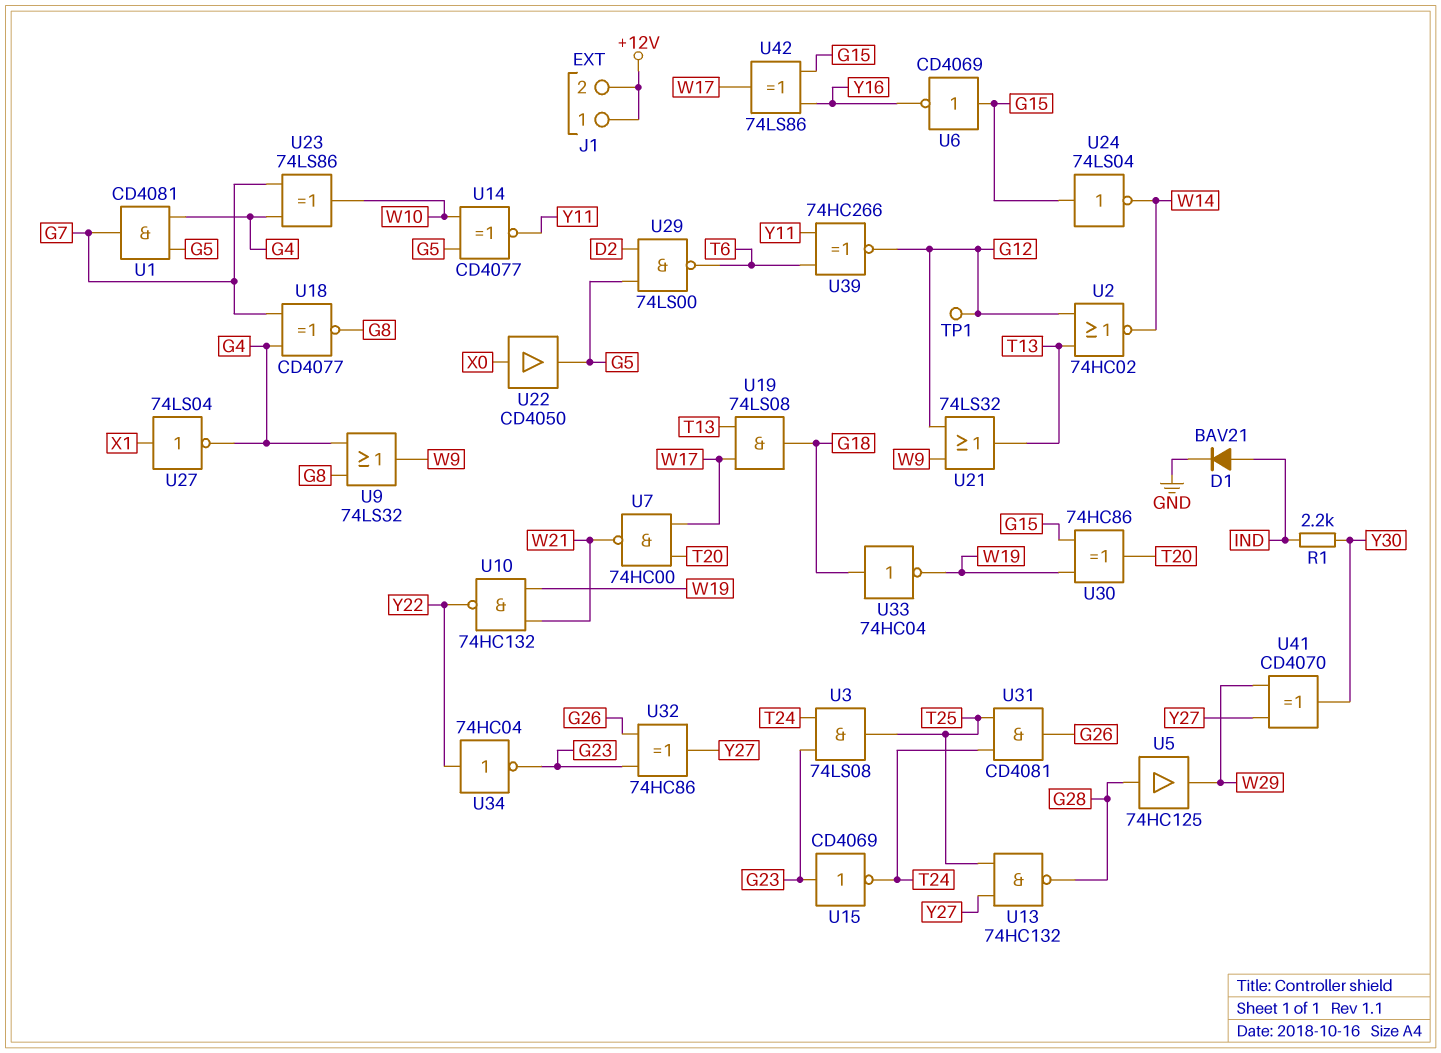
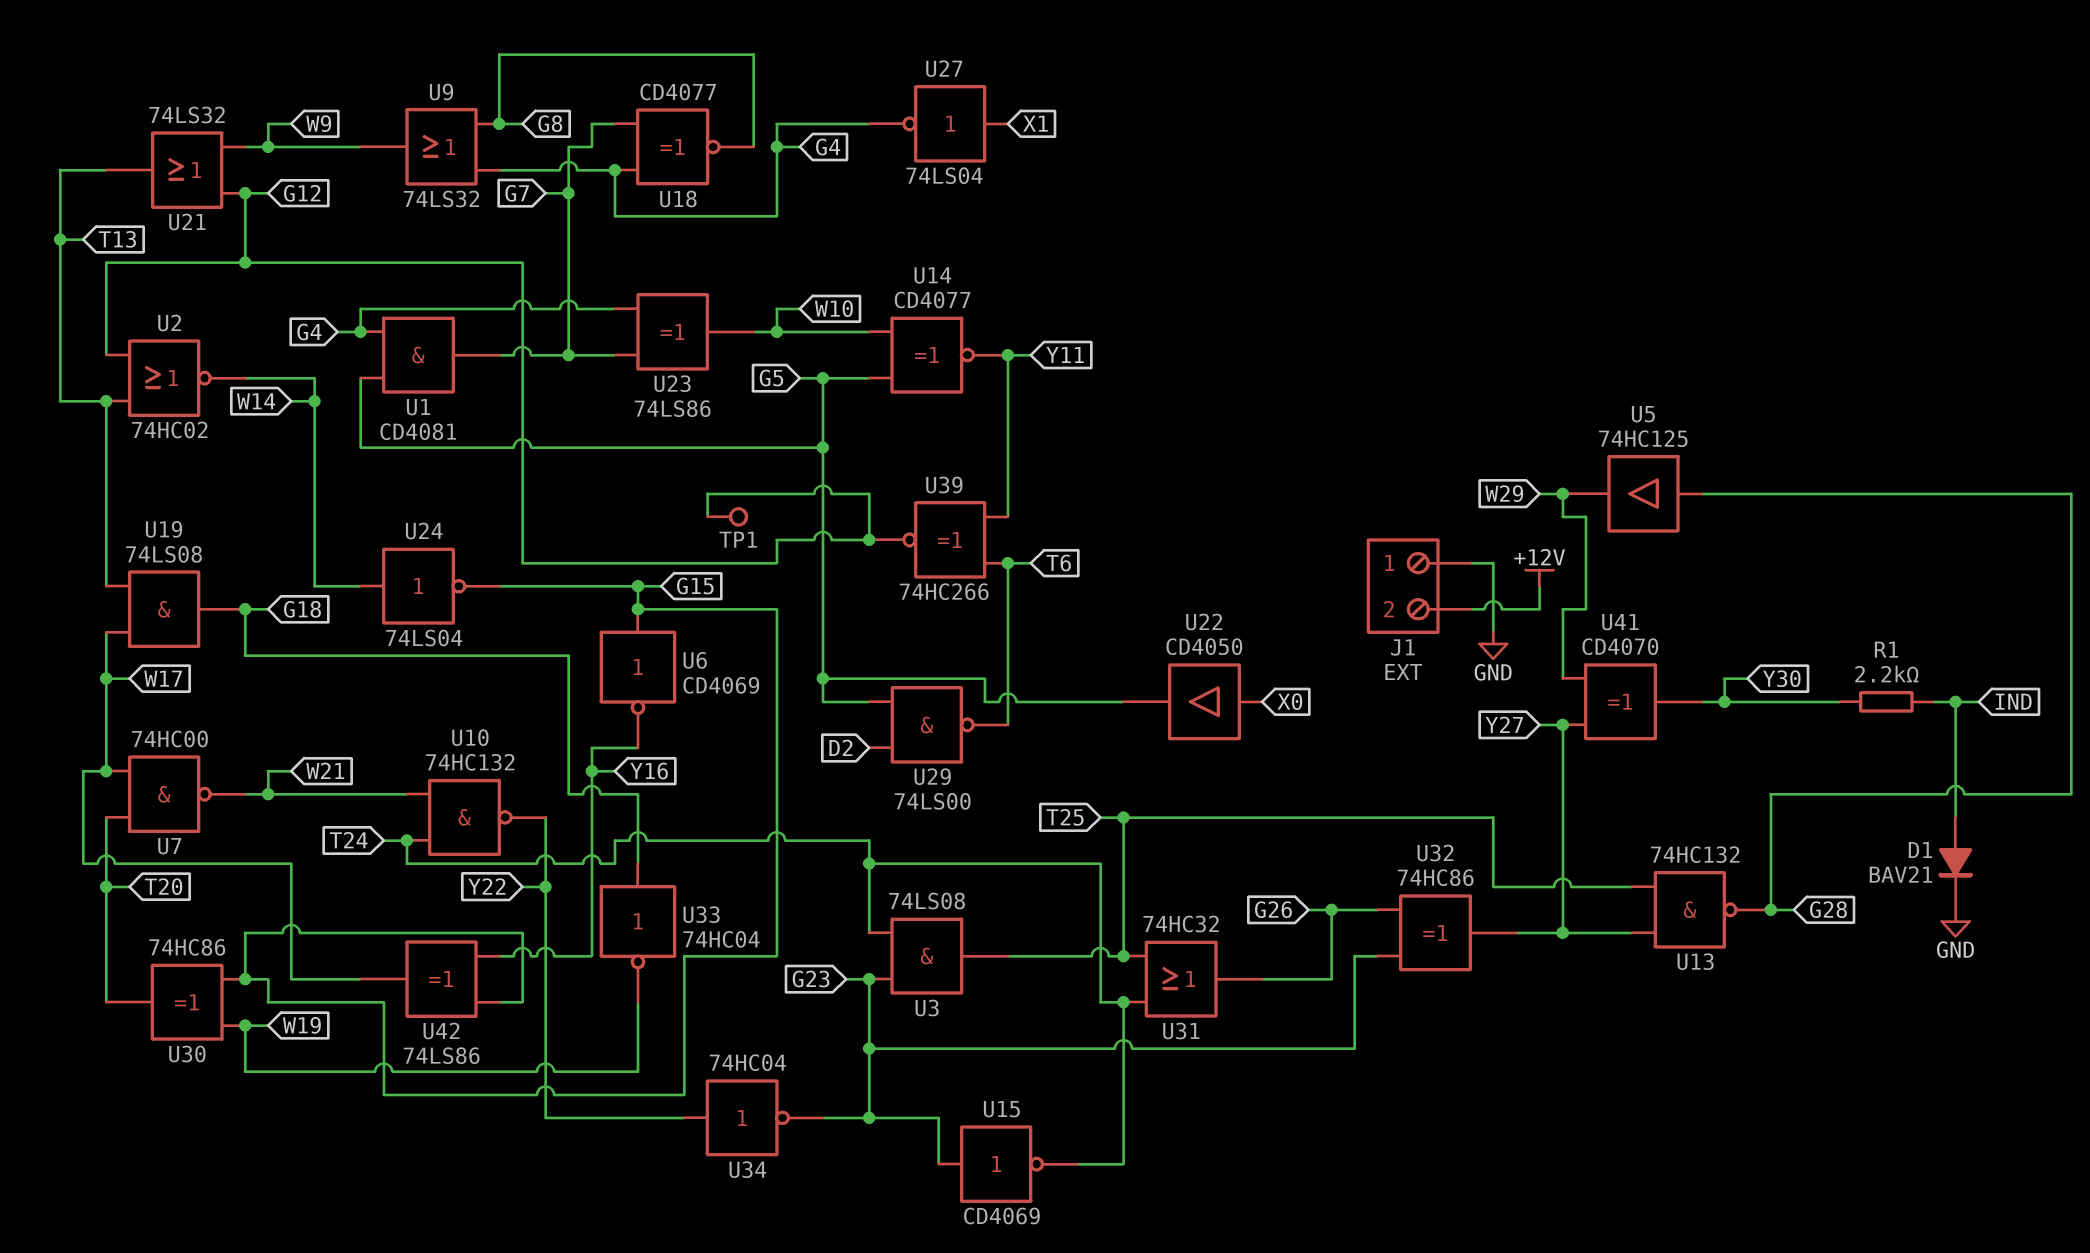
J1 pin 1: +12V -> GND
U10: NAND 74HC132 (in W19, in W21, out Y22) -> NAND 74HC132 (in T24, in W21, out Y22)
U24: NOT 74LS04 (in G15, out W14) -> NOT 74LS04 (in W14, out G15)
U31: AND CD4081 (in T24, in T25, out G26) -> OR 74HC32 (in T24, in T25, out G26)

